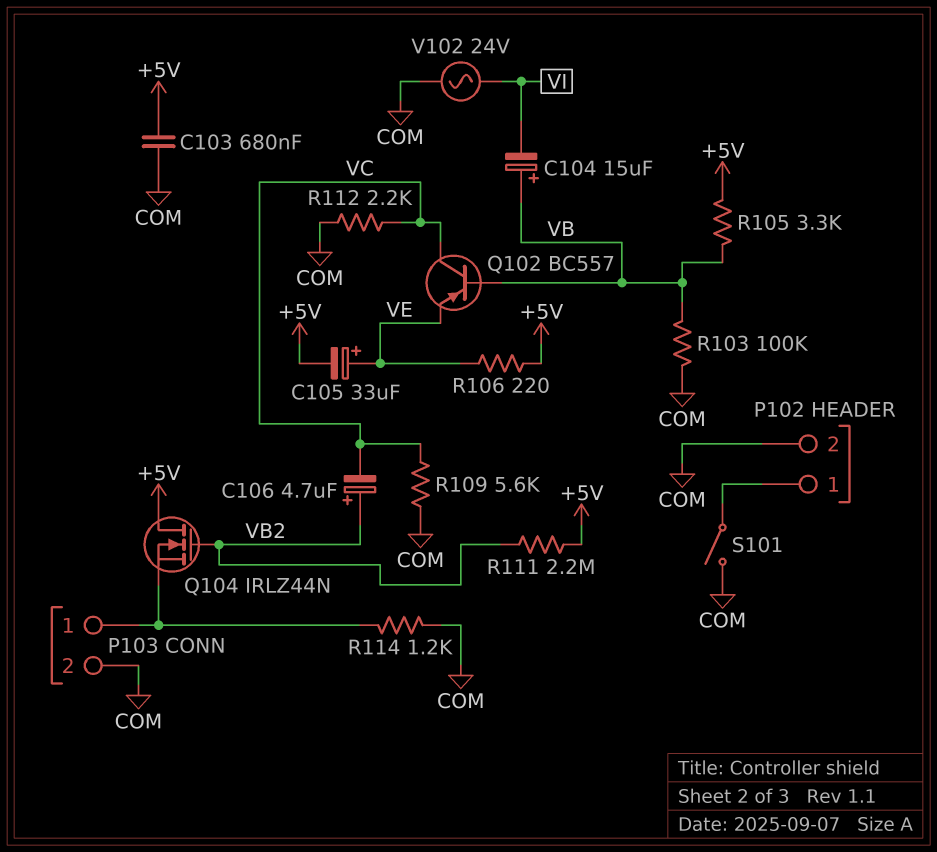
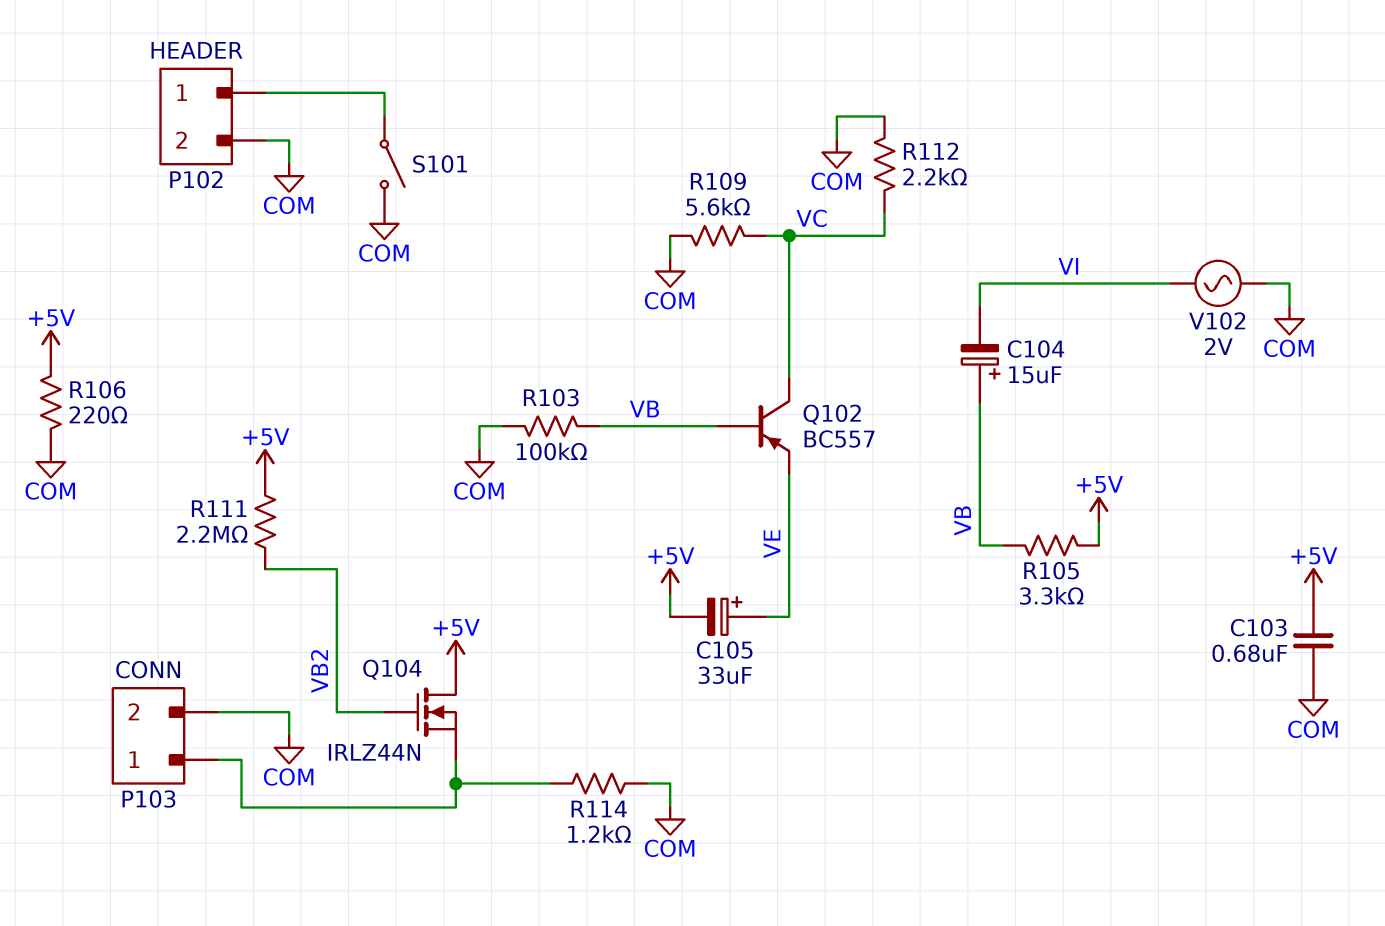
C106: 4.7uF (plus VB2, minus VC) -> none
R106: 220 (+5V, VE) -> 220 (+5V, COM)
V102: AC 24V (COM, VI) -> AC 2V (COM, VI)

